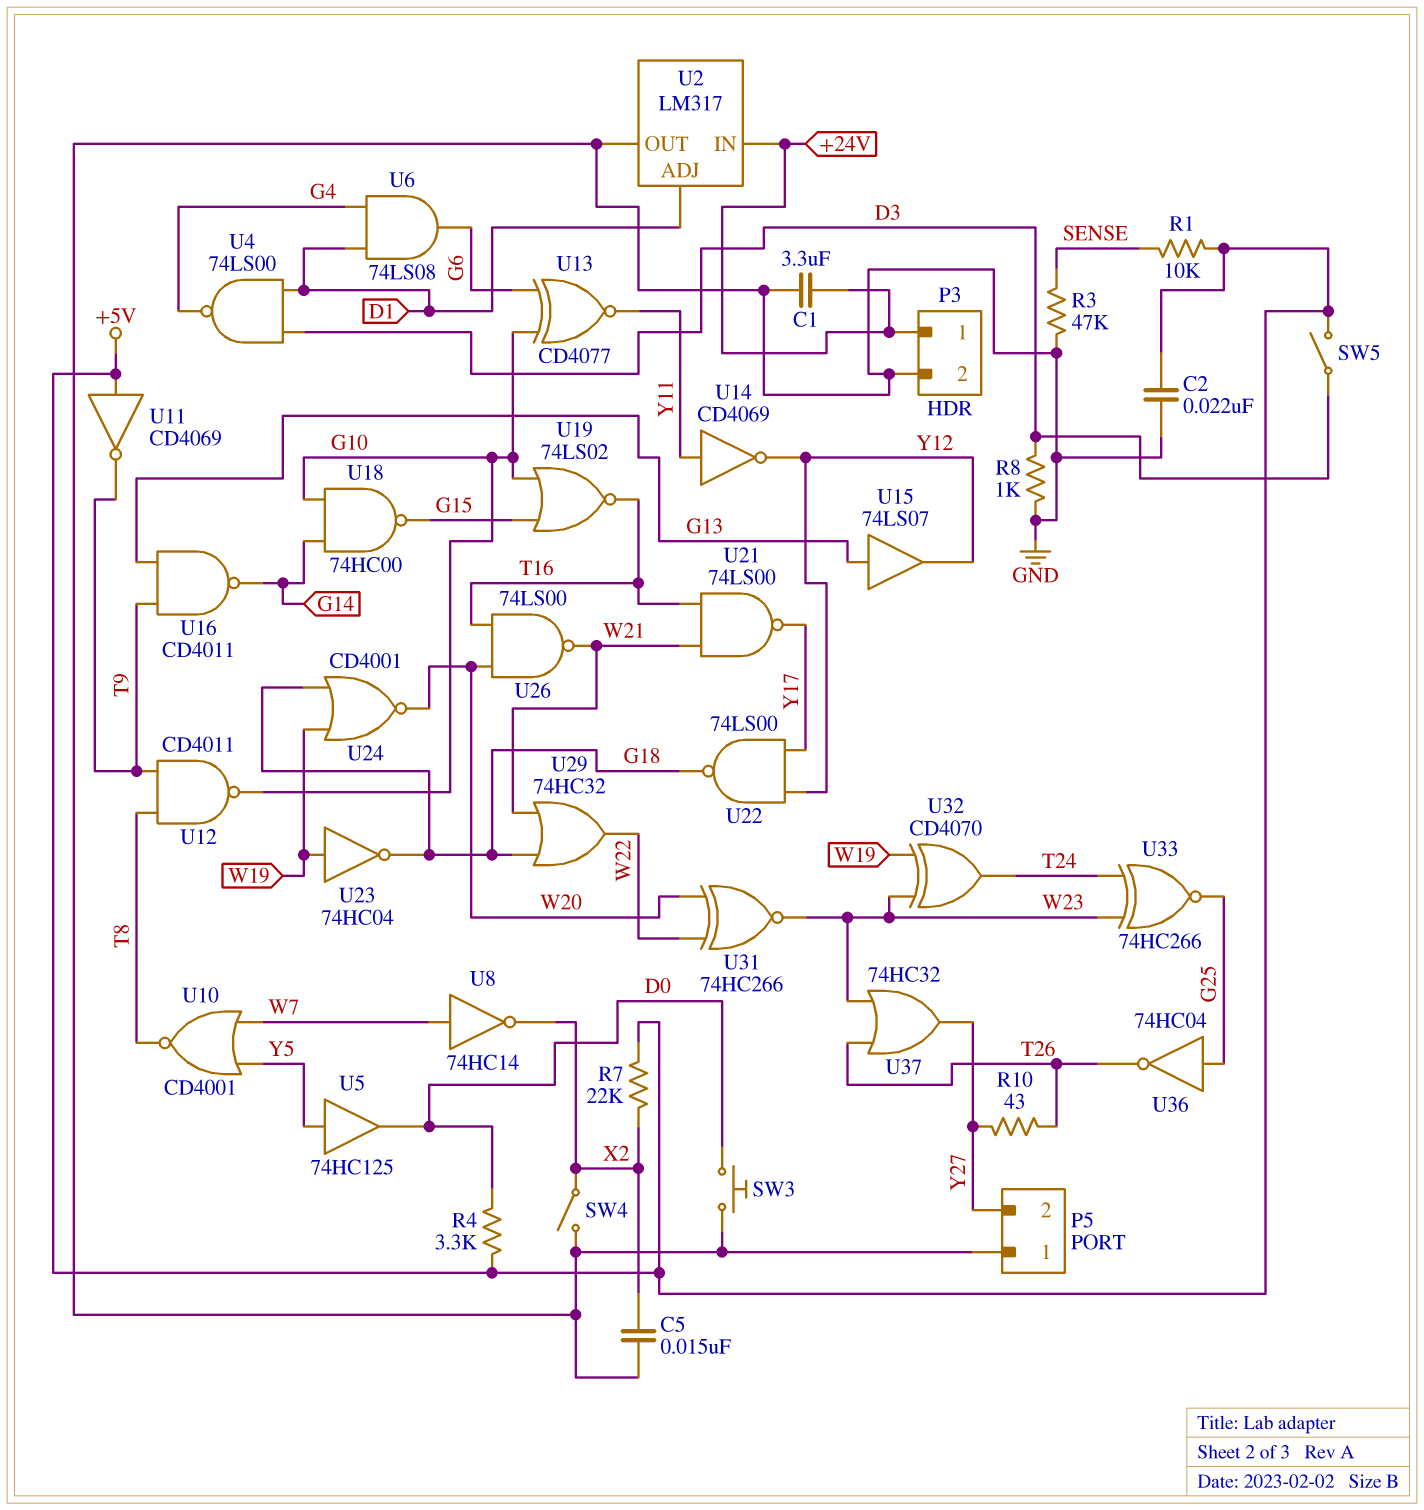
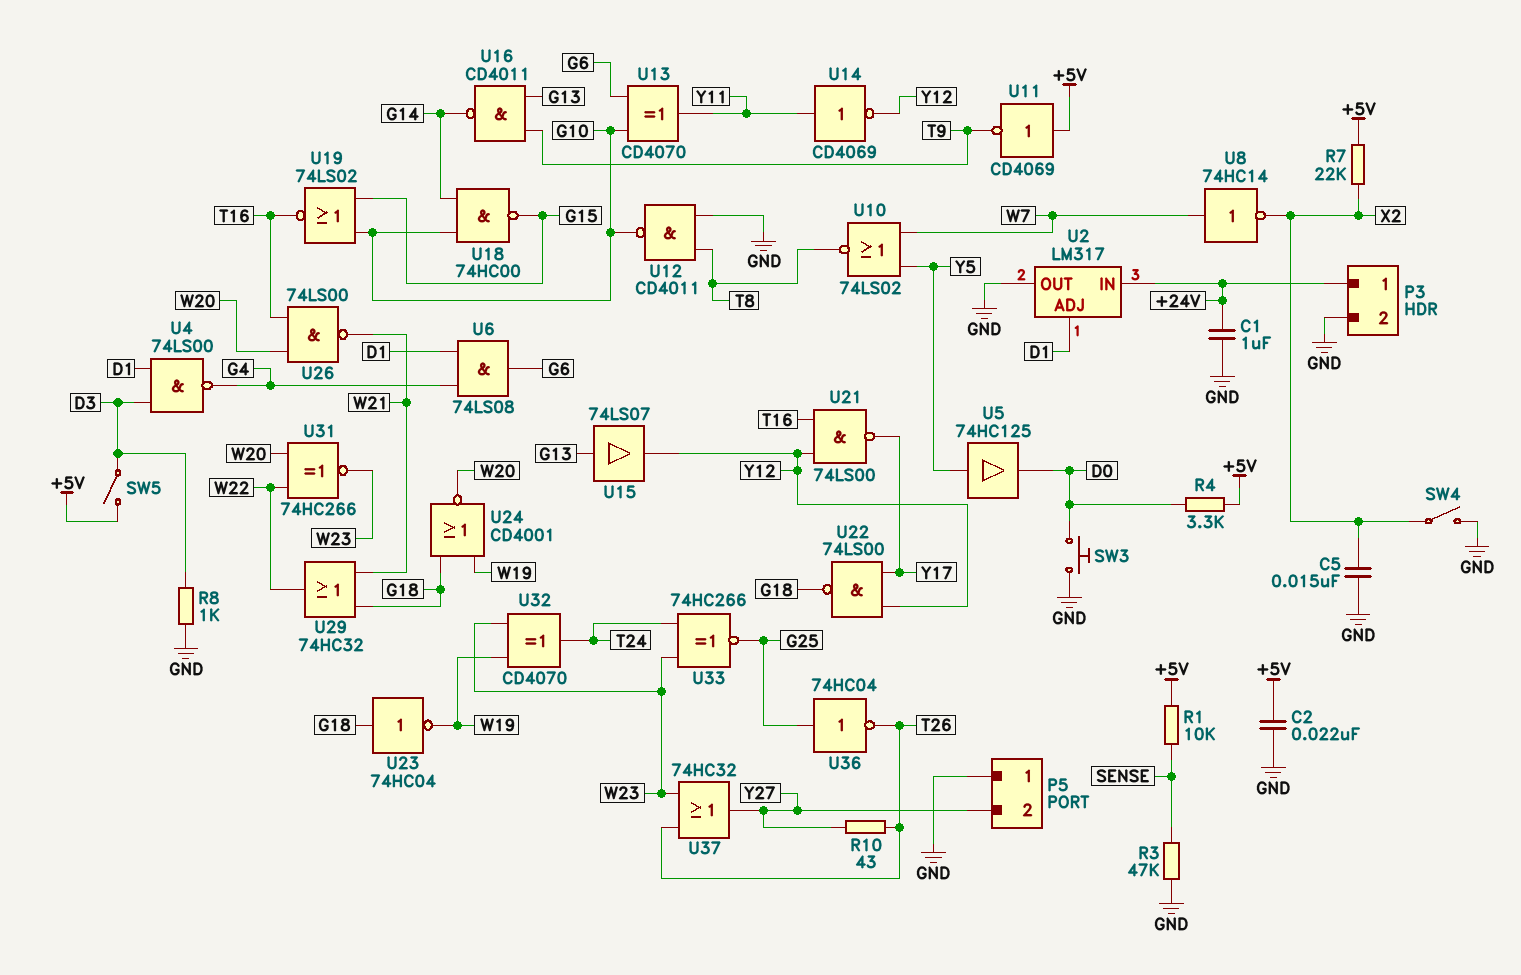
C1: 3.3uF (+24V, GND) -> 1uF (+24V, GND)
U10: NOR CD4001 (in W7, in Y5, out T8) -> NOR 74LS02 (in W7, in Y5, out T8)
U12: NAND CD4011 (in T8, in T9, out G10) -> NAND CD4011 (in GND, in T8, out G10)
U13: XNOR CD4077 (in G6, in G10, out Y11) -> XOR CD4070 (in G6, in G10, out Y11)
U21: NAND 74LS00 (in T16, in W21, out Y17) -> NAND 74LS00 (in T16, in Y12, out Y17)
U23: NOT 74HC04 (in W19, out G18) -> NOT 74HC04 (in G18, out W19)

